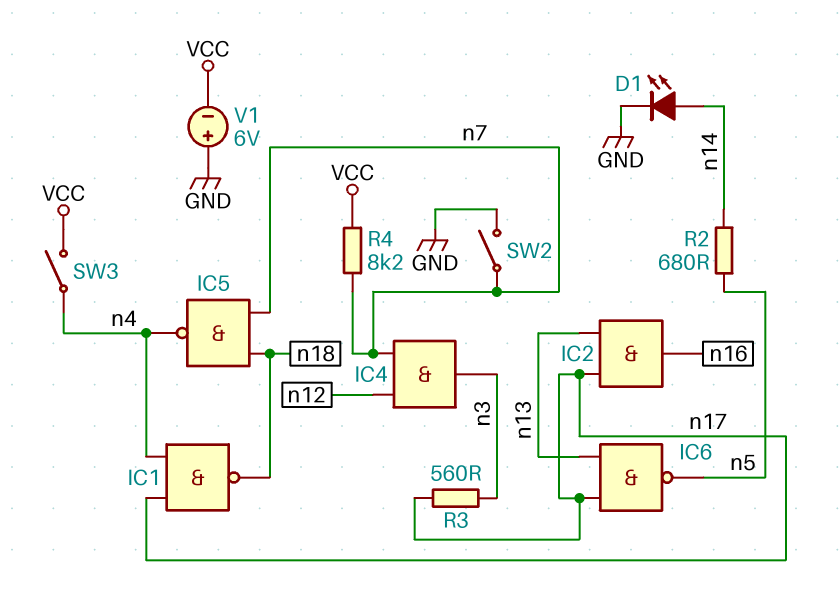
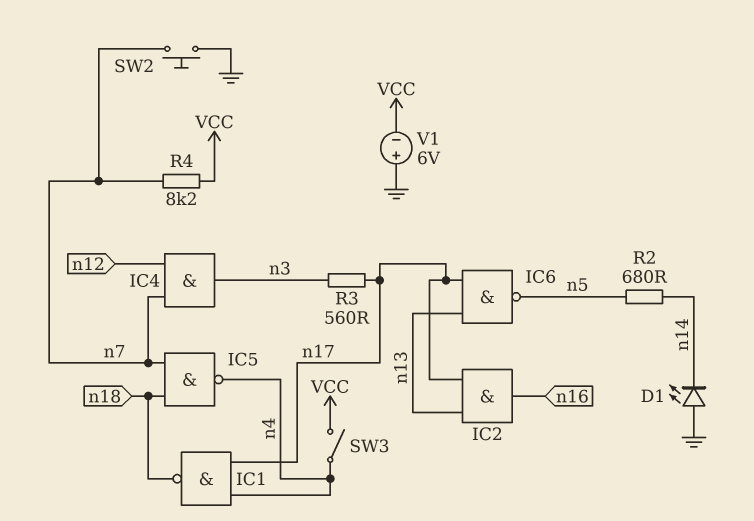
D1: LED (A n14, K GND) -> LED (A GND, K n14)
SW2: switch (GND, n7) -> button (GND, n7)

